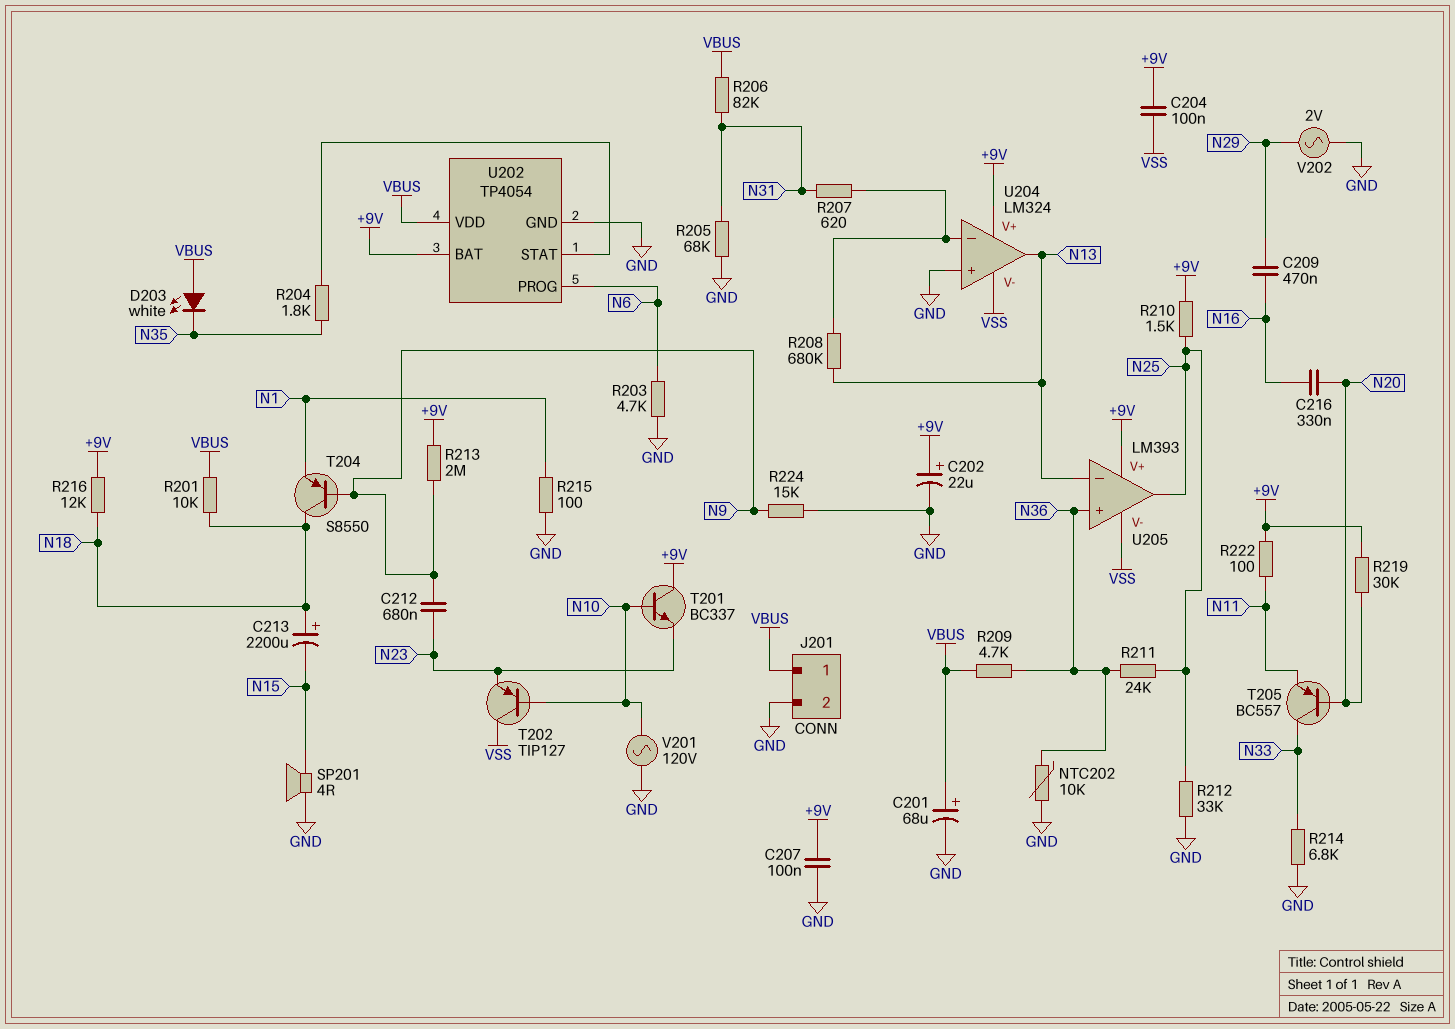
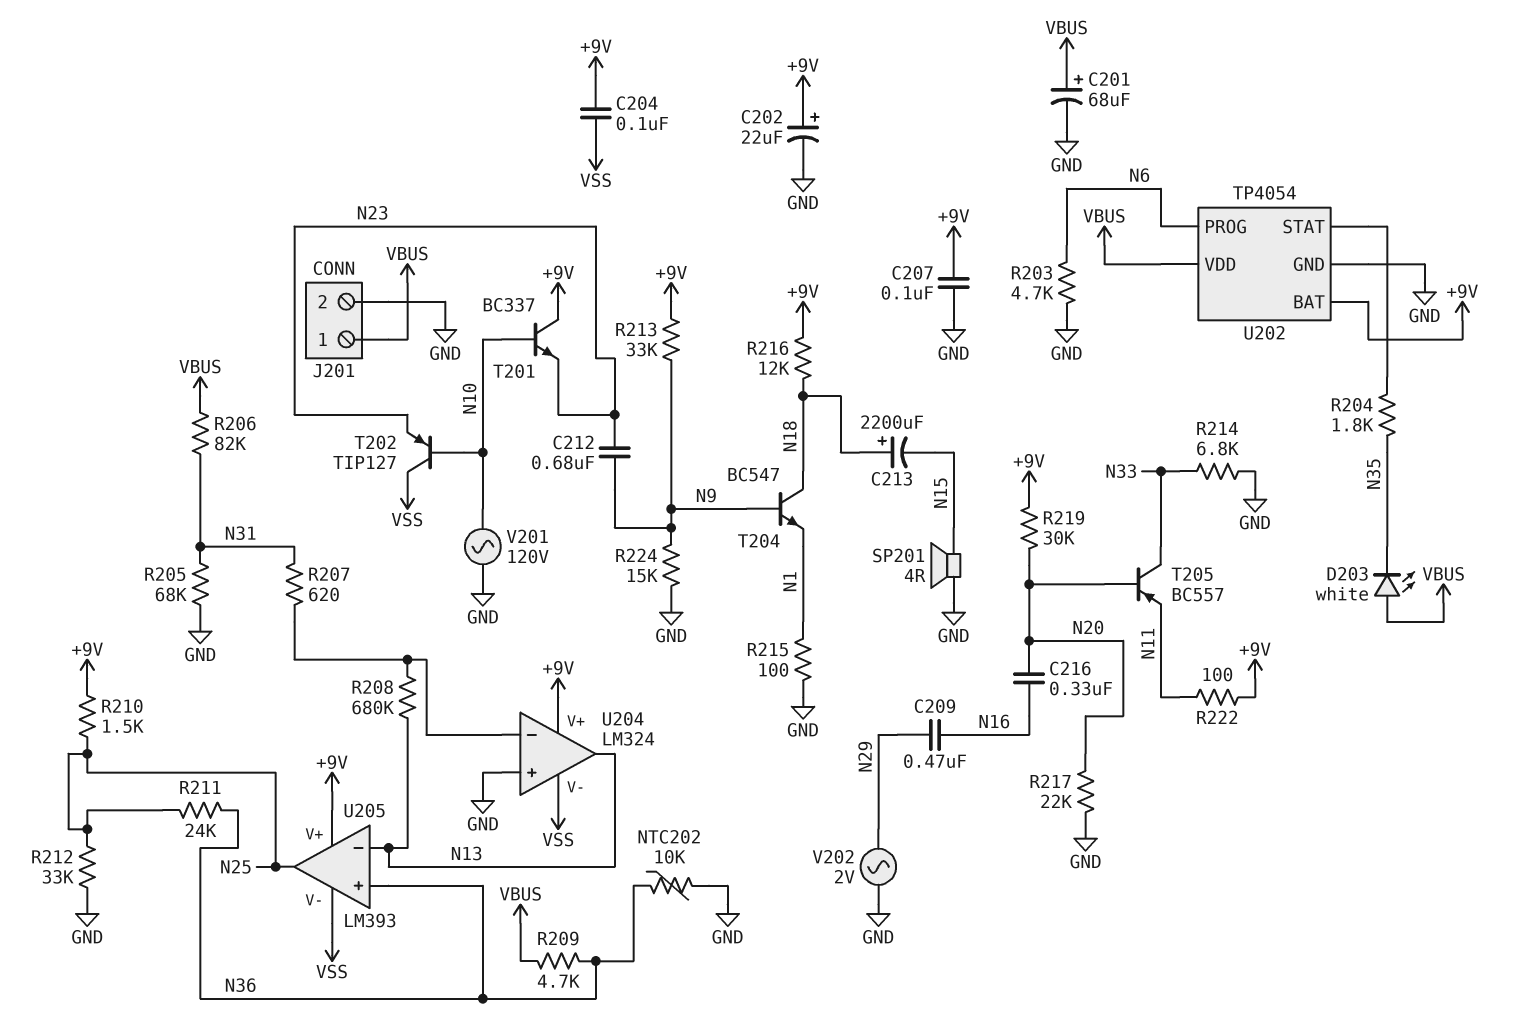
R201: 10k (N18, VBUS) -> none
R213: 2M (+9V, N9) -> 33k (+9V, N9)
R217: none -> 22k (GND, N20)
T204: PNP S8550 (B N9, C N18, E N1) -> NPN BC547 (B N9, C N18, E N1)

